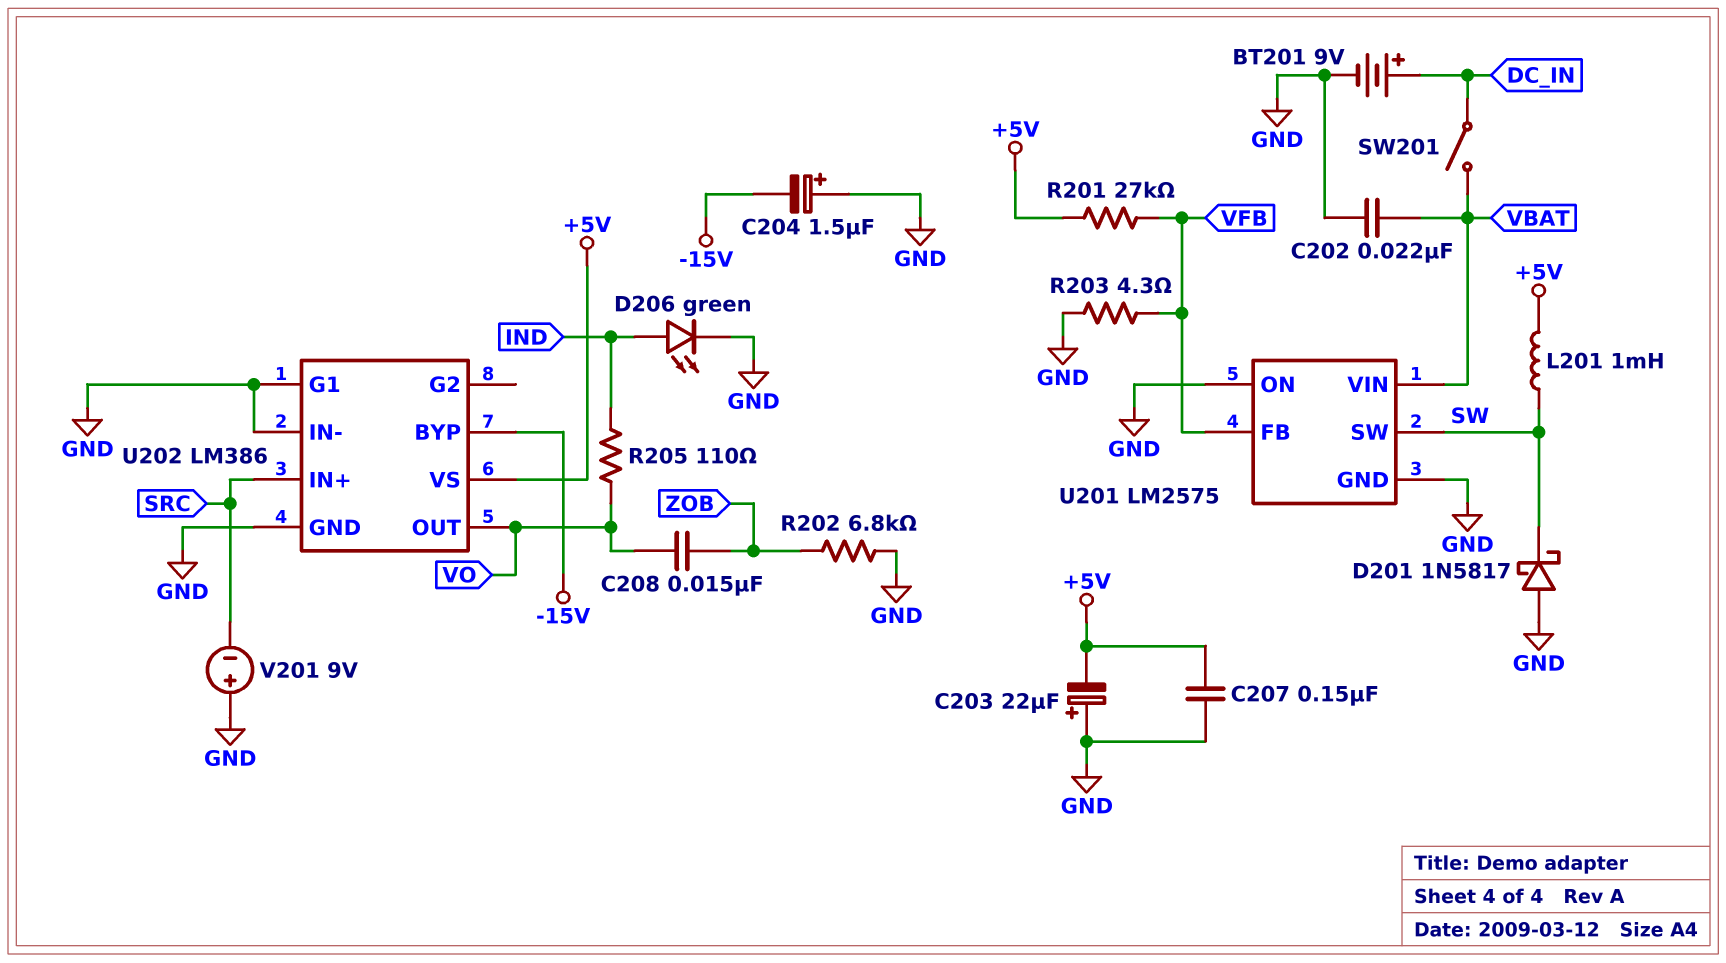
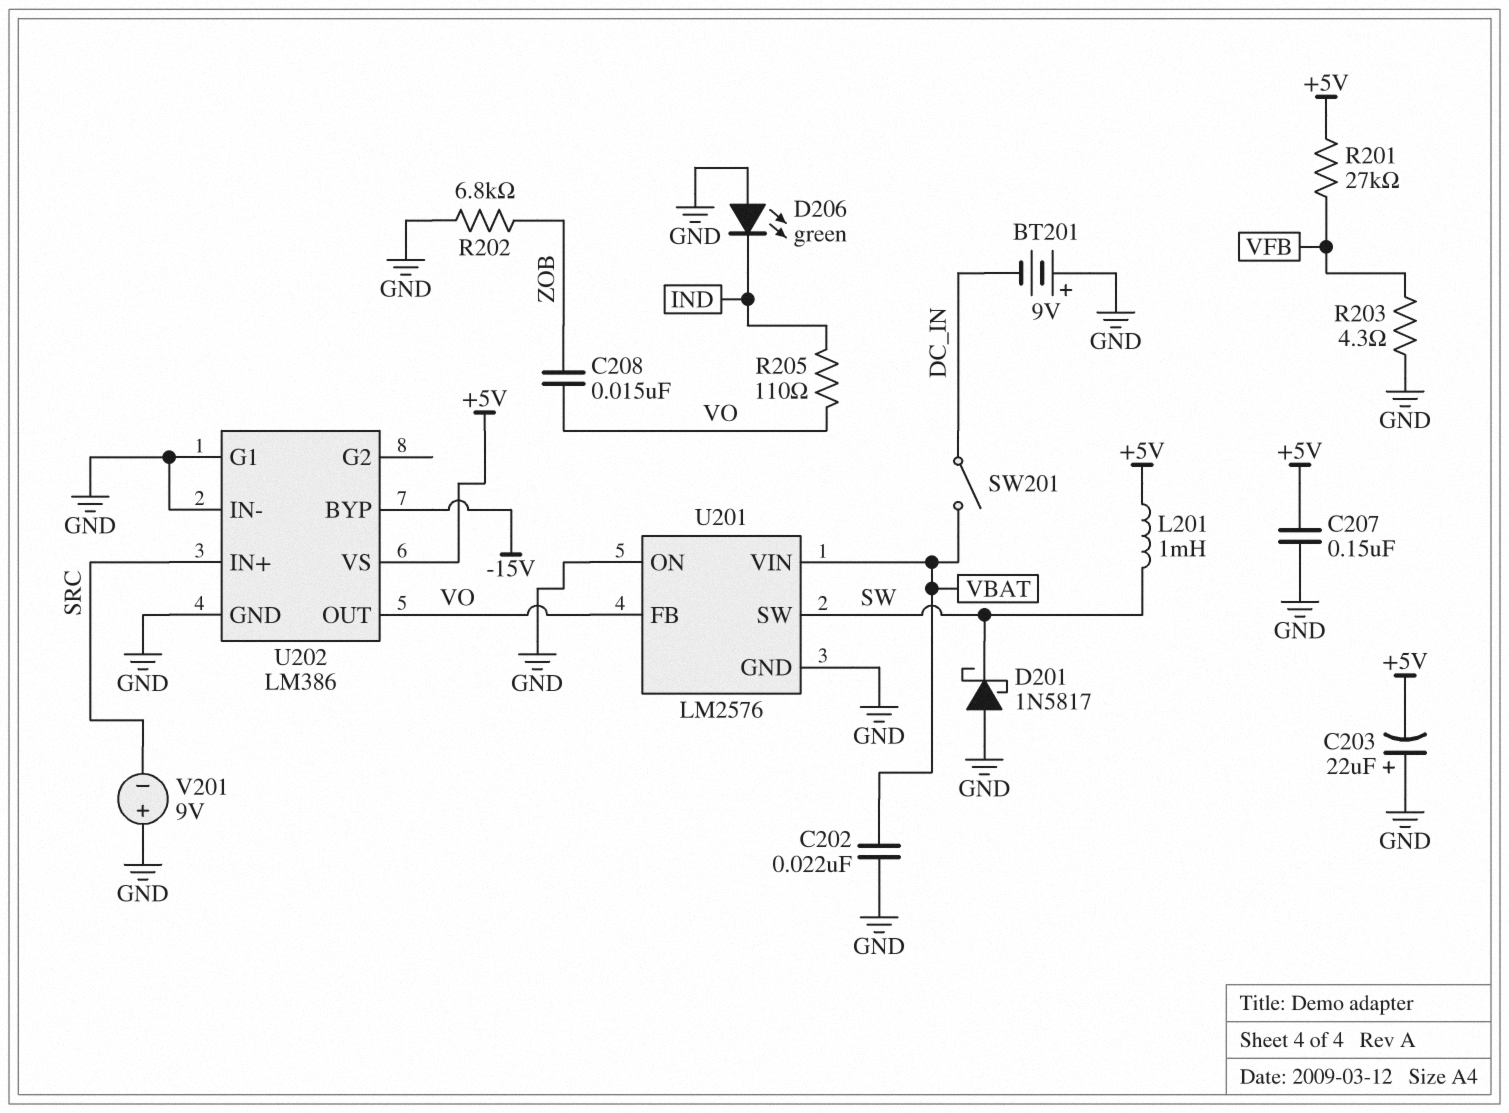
BT201: 9V (plus DC_IN, minus GND) -> 9V (plus GND, minus DC_IN)
C204: 1.5uF (plus GND, minus -15V) -> none
D206: LED green (A IND, K GND) -> LED green (A GND, K IND)
U201: LM2575 -> LM2576
U201 pin FB: VFB -> VO

